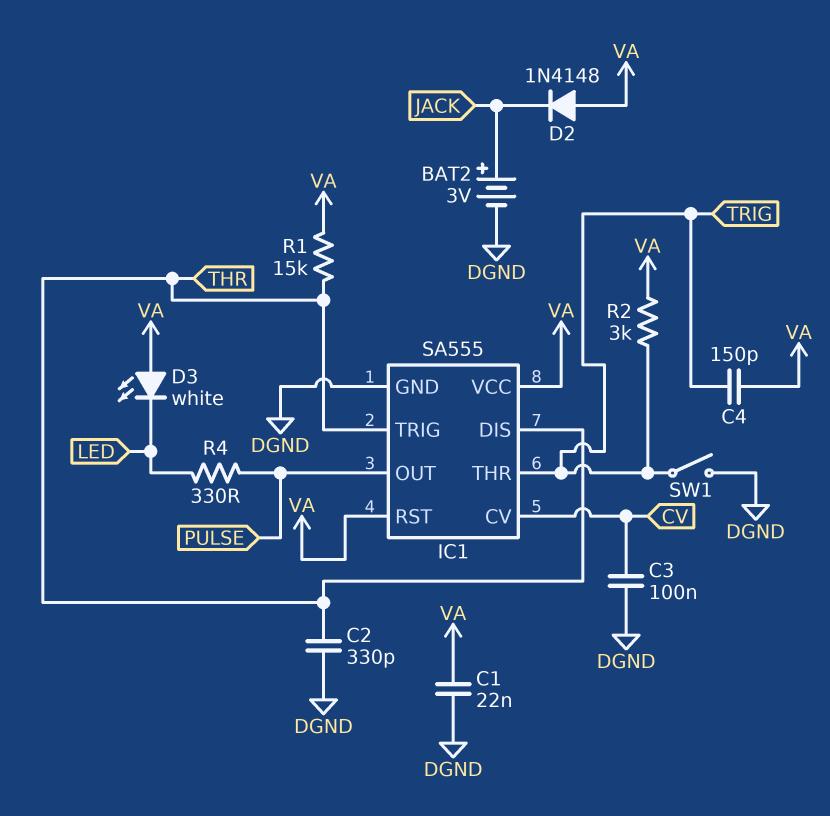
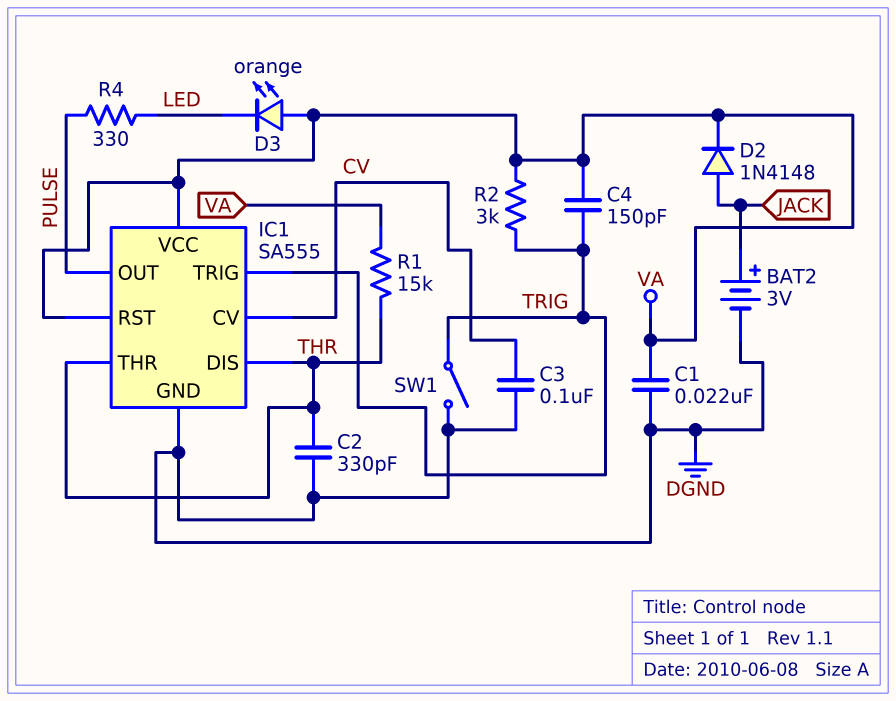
D2: diode 1N4148 (A VA, K JACK) -> diode 1N4148 (A JACK, K VA)
D3: LED white (A VA, K LED) -> LED orange (A VA, K LED)
IC1 pin THR: TRIG -> THR
IC1 pin TRIG: THR -> TRIG

